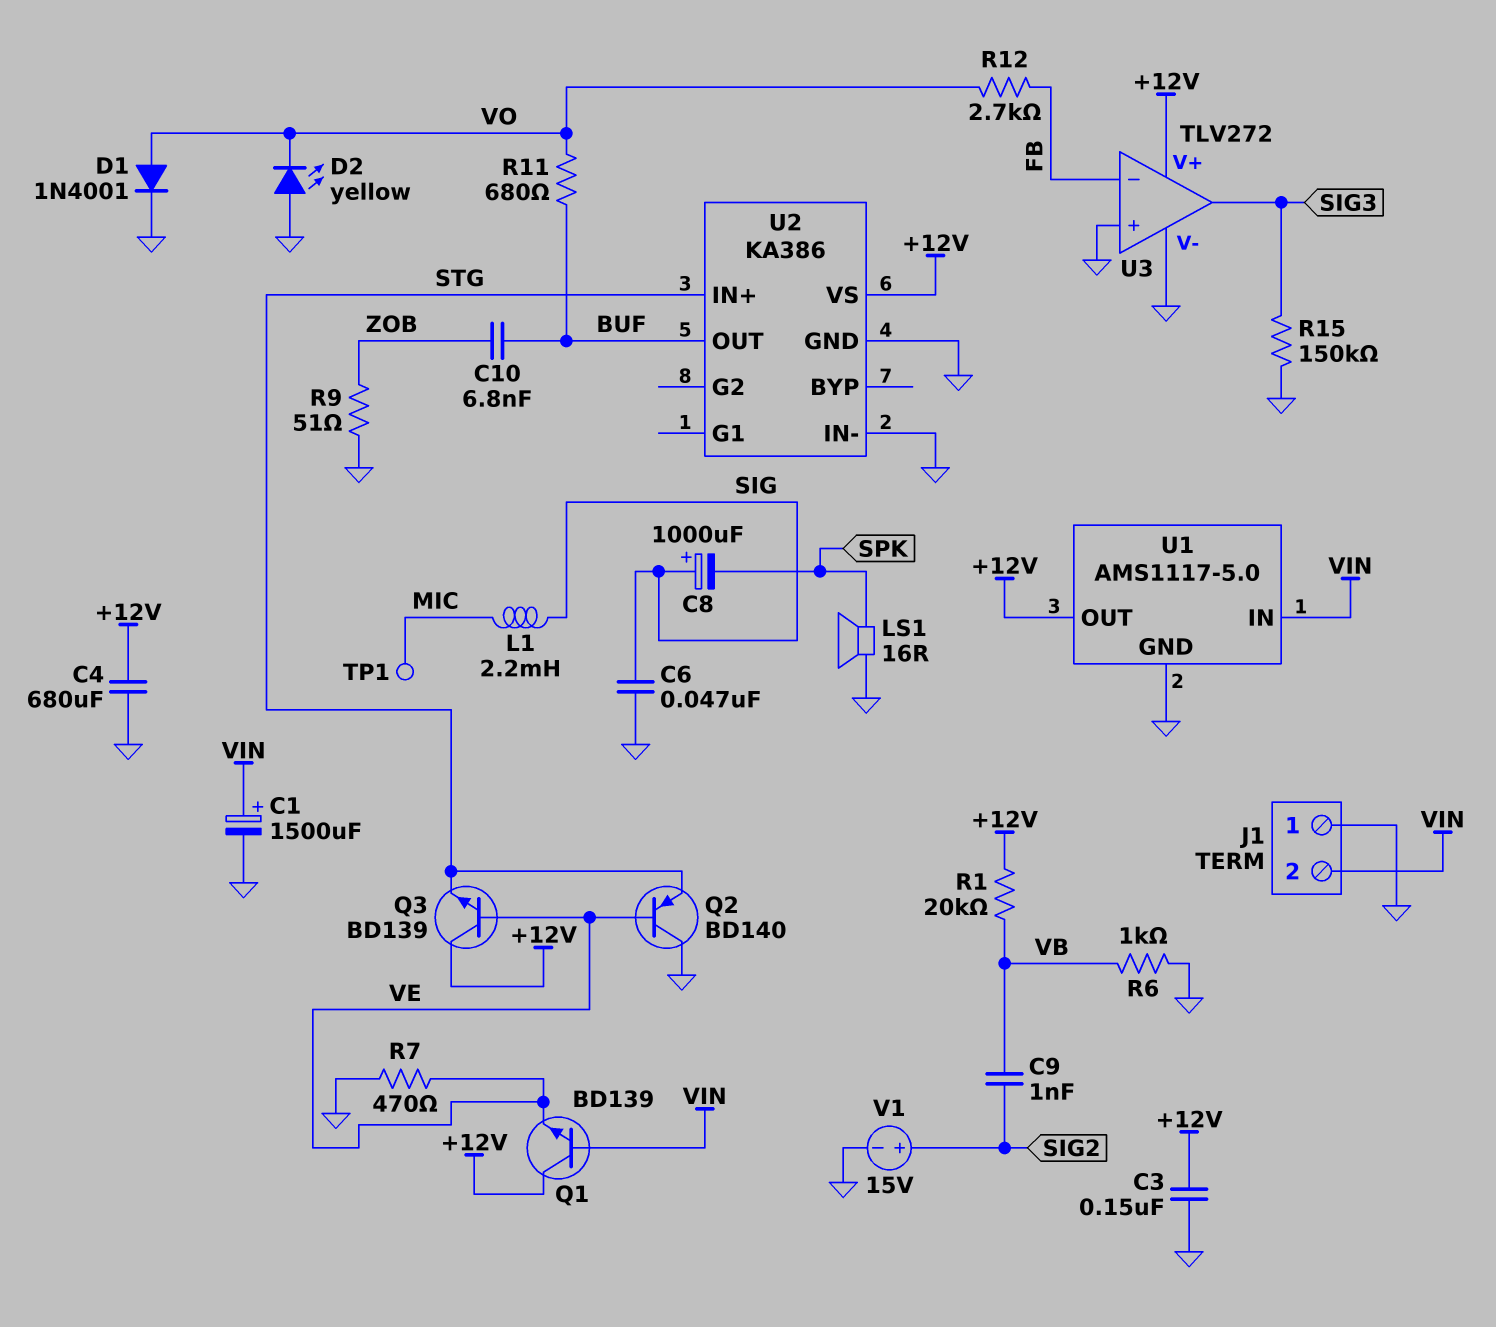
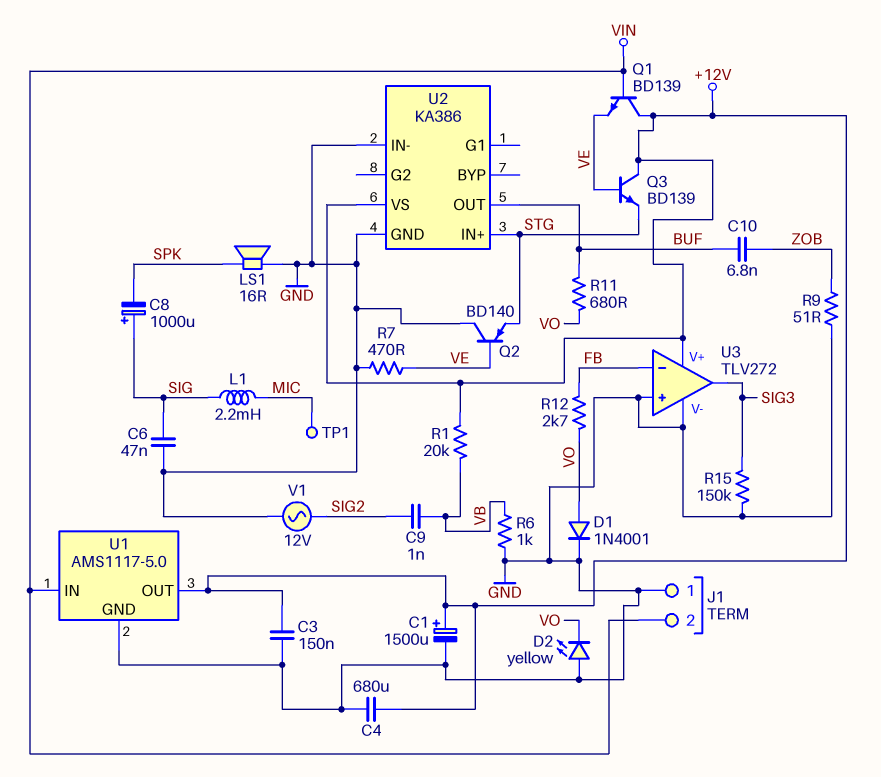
C1: 1500uF (plus VIN, minus GND) -> 1500uF (plus +12V, minus GND)
V1: 15V (plus SIG2, minus GND) -> AC 12V (GND, SIG2)

